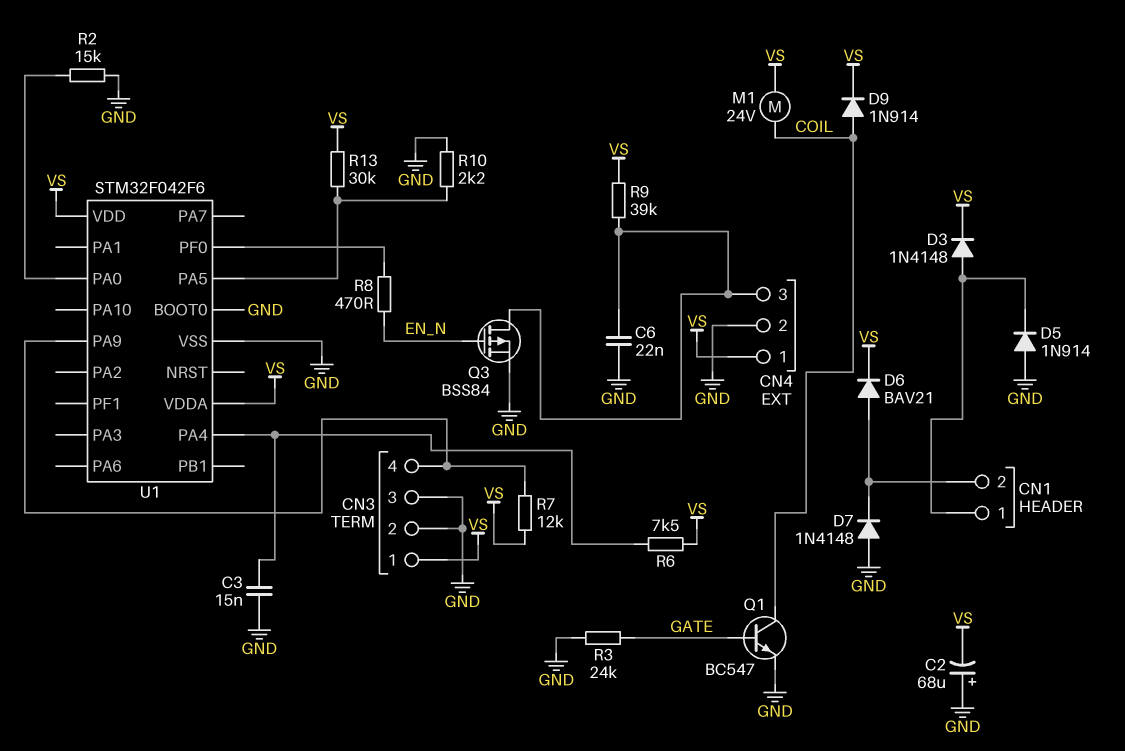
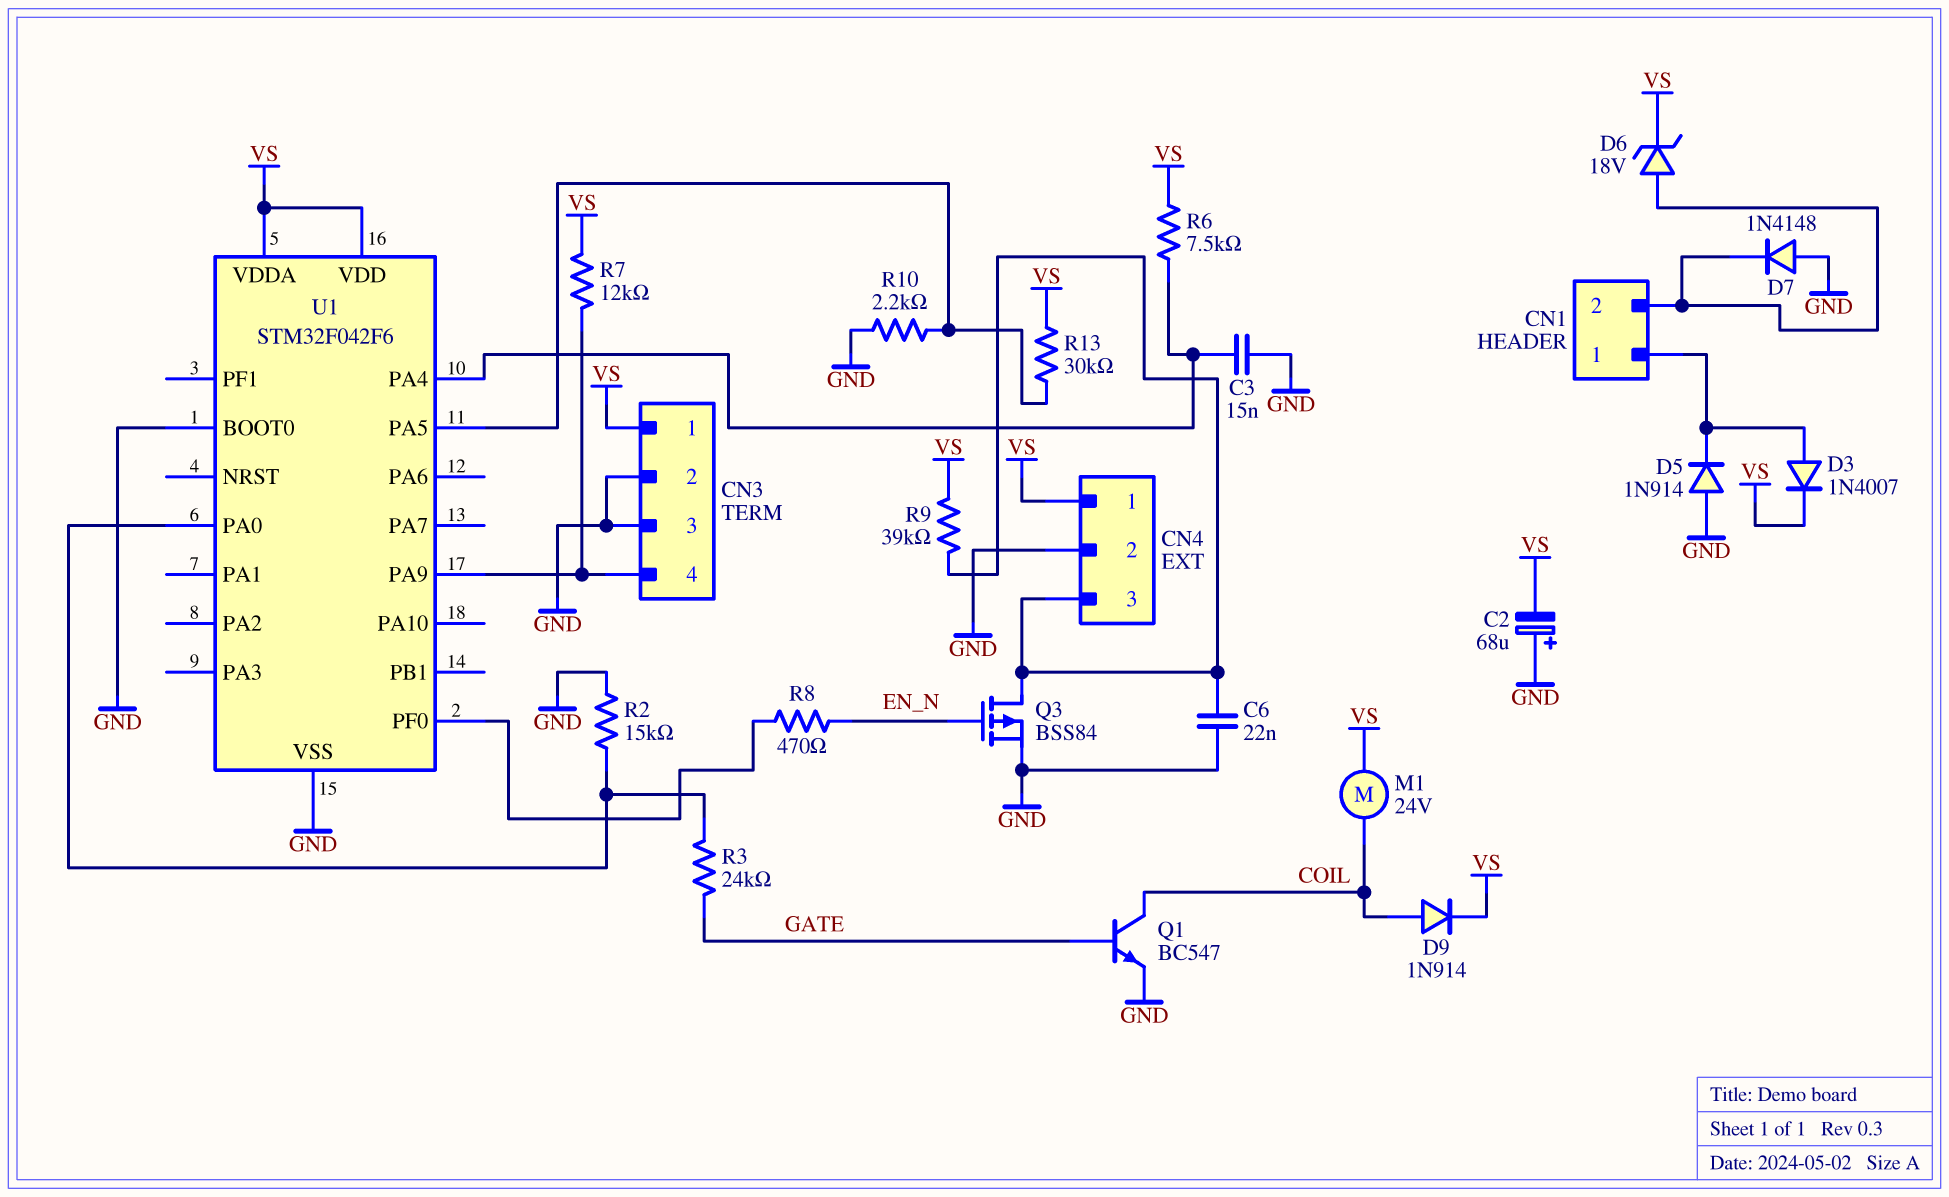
D3: diode 1N4148 (A CN1/1, K VS) -> diode 1N4007 (A CN1/1, K VS)
D6: diode BAV21 (A CN1/2, K VS) -> zener 18V (A CN1/2, K VS)
R3: 24k (GATE, GND) -> 24k (GATE, U1/PA0)

